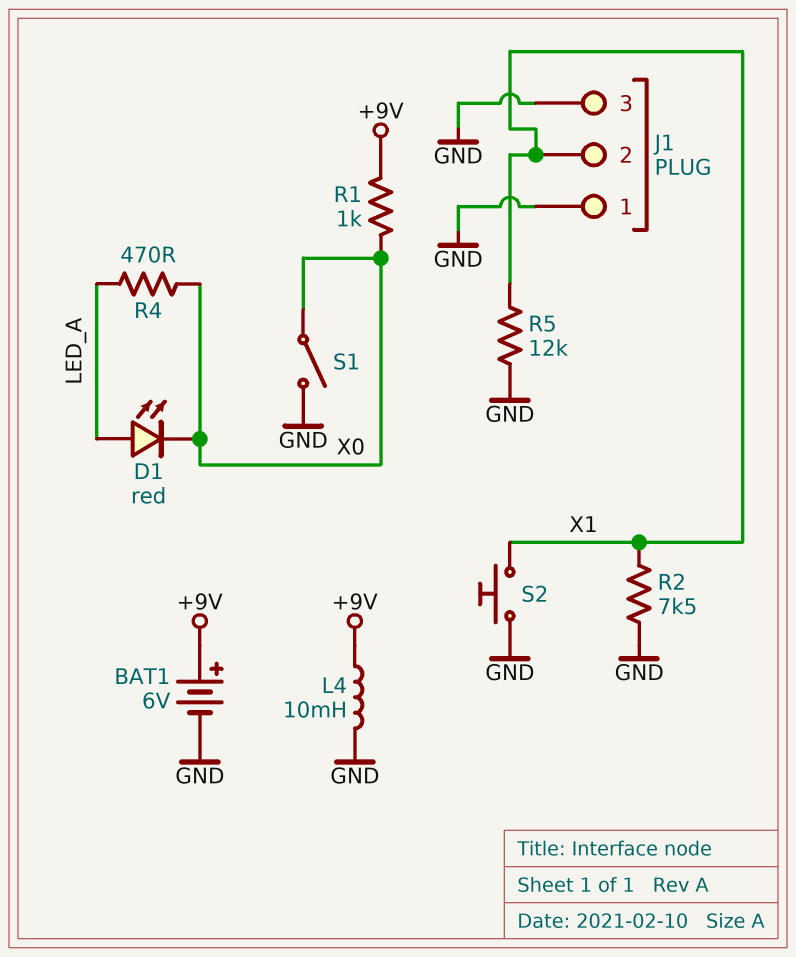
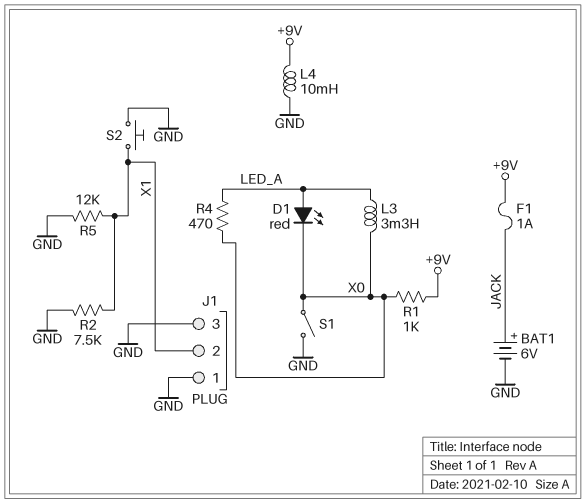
BAT1: 6V (plus +9V, minus GND) -> 6V (plus JACK, minus GND)
F1: none -> 1A (+9V, JACK)
L3: none -> 3.3mH (LED_A, X0)

